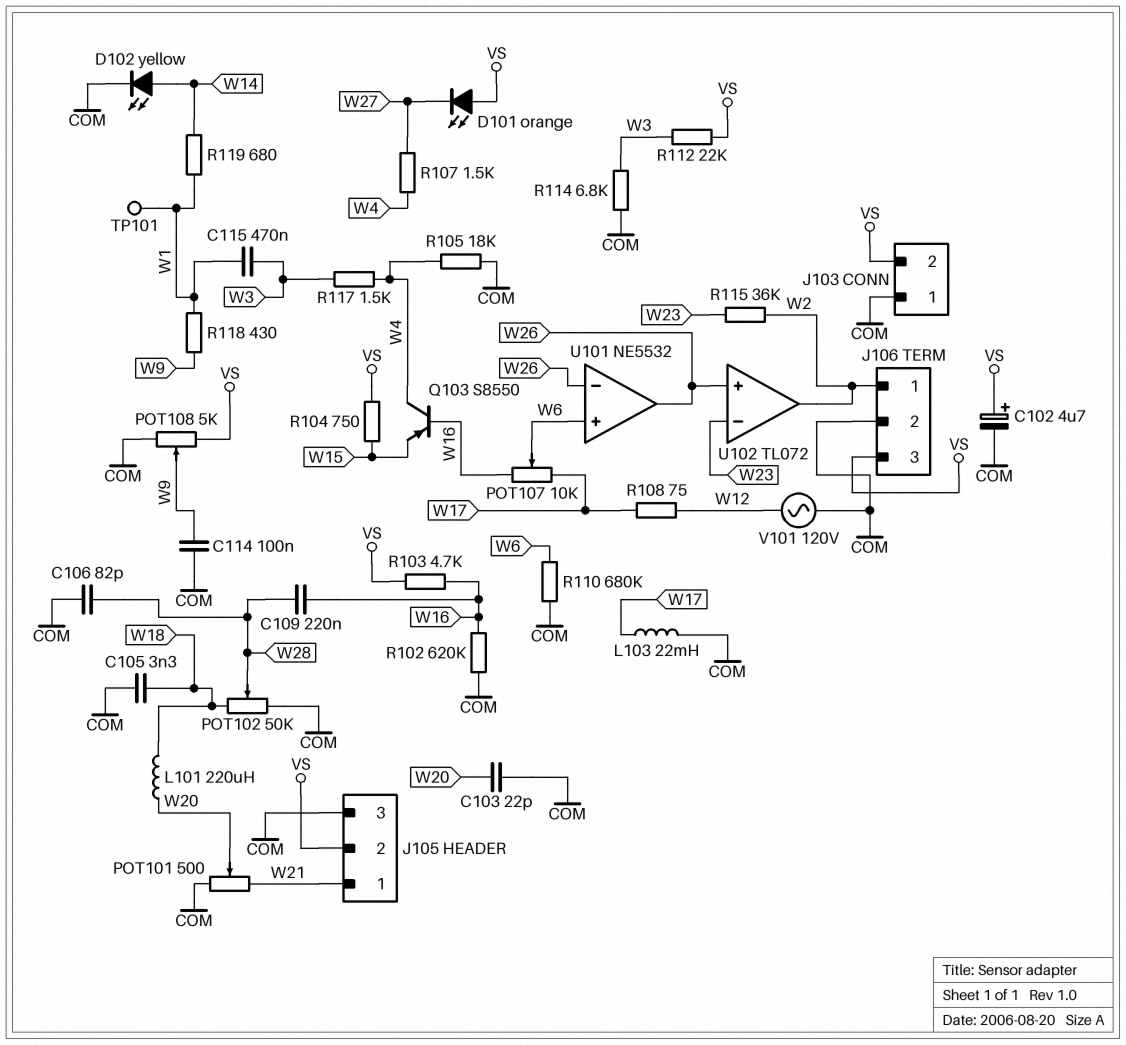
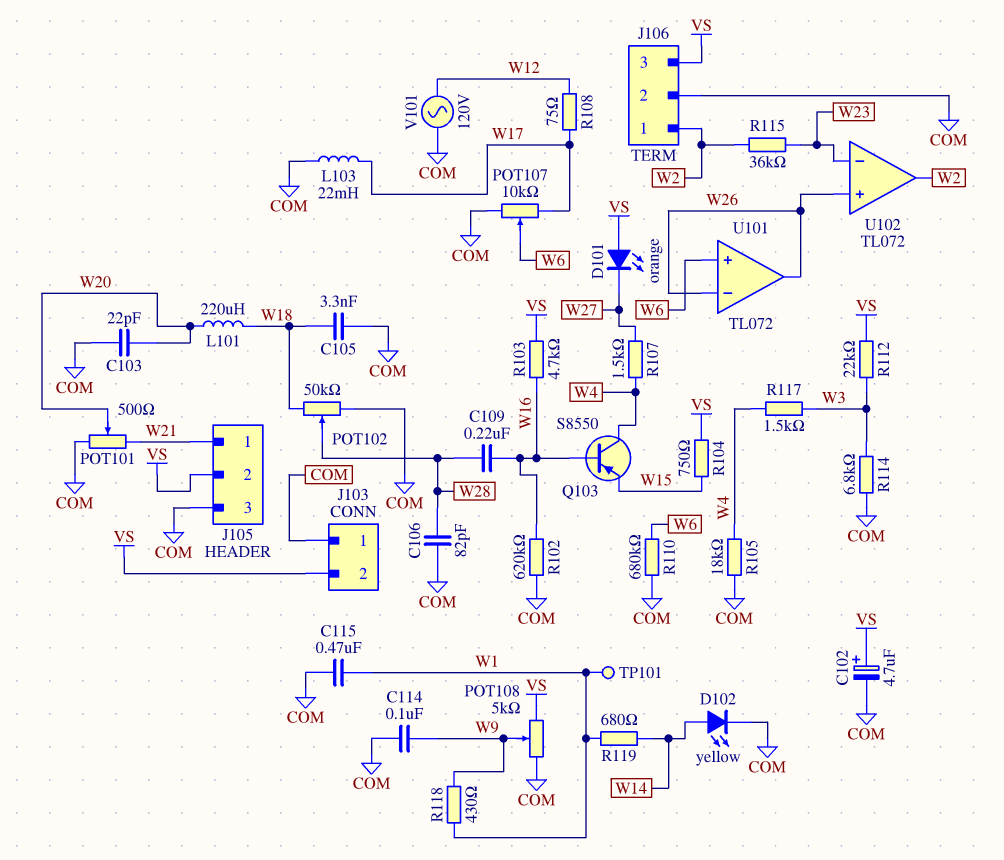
C115: 470nF (W1, W3) -> 470nF (COM, W1)
POT107: 10k (W16, W17, wiper W6) -> 10k (COM, W17, wiper W6)
U101: NE5532 -> TL072

